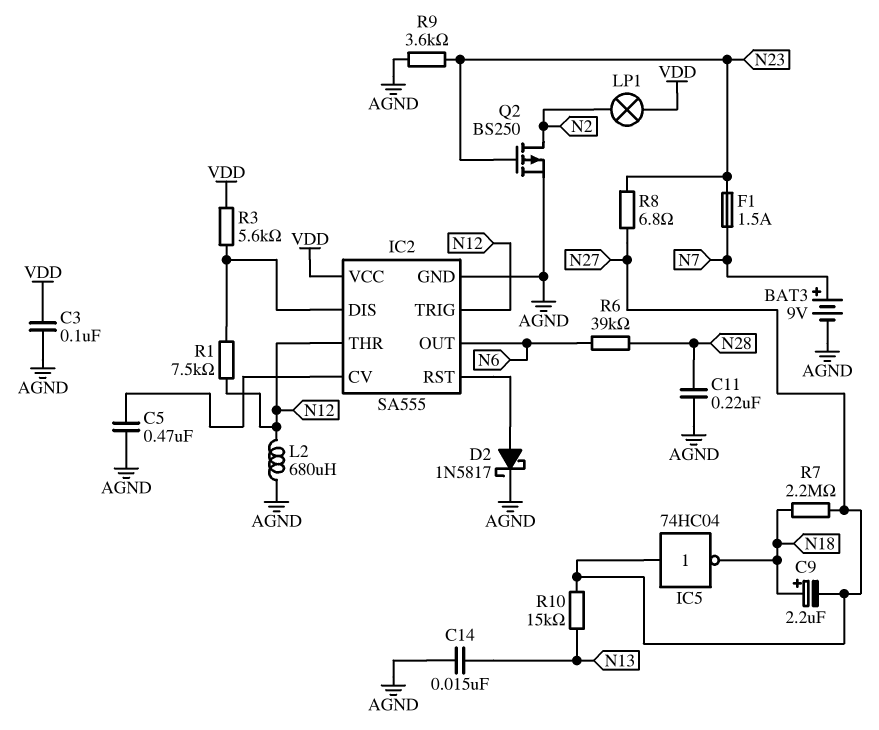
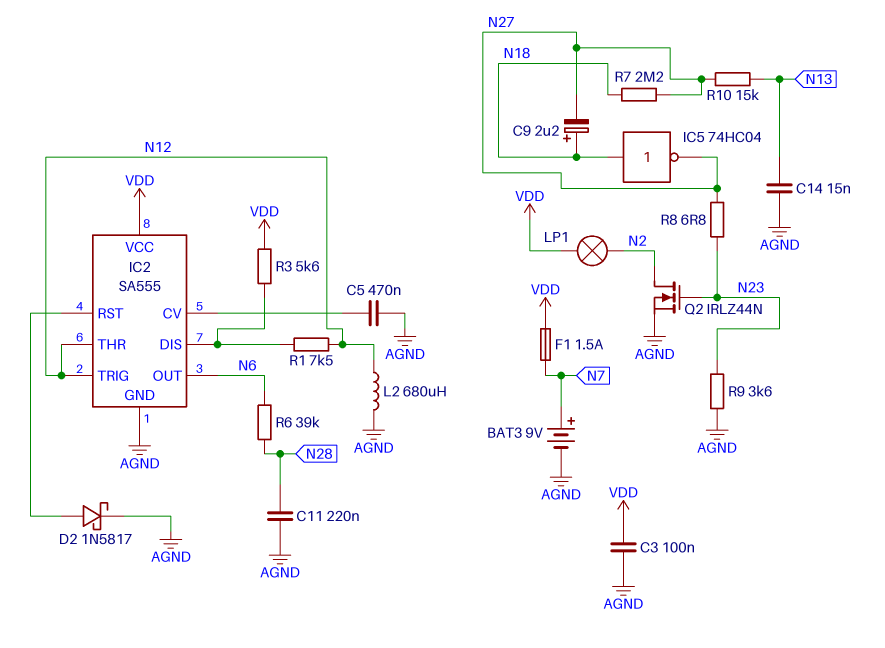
F1: 1.5A (N7, N23) -> 1.5A (N7, VDD)
IC5: NOT 74HC04 (in N27, out N18) -> NOT 74HC04 (in N18, out N27)
Q2: PMOS BS250 (G N23, D N2, S AGND) -> NMOS IRLZ44N (G N23, D N2, S AGND)

